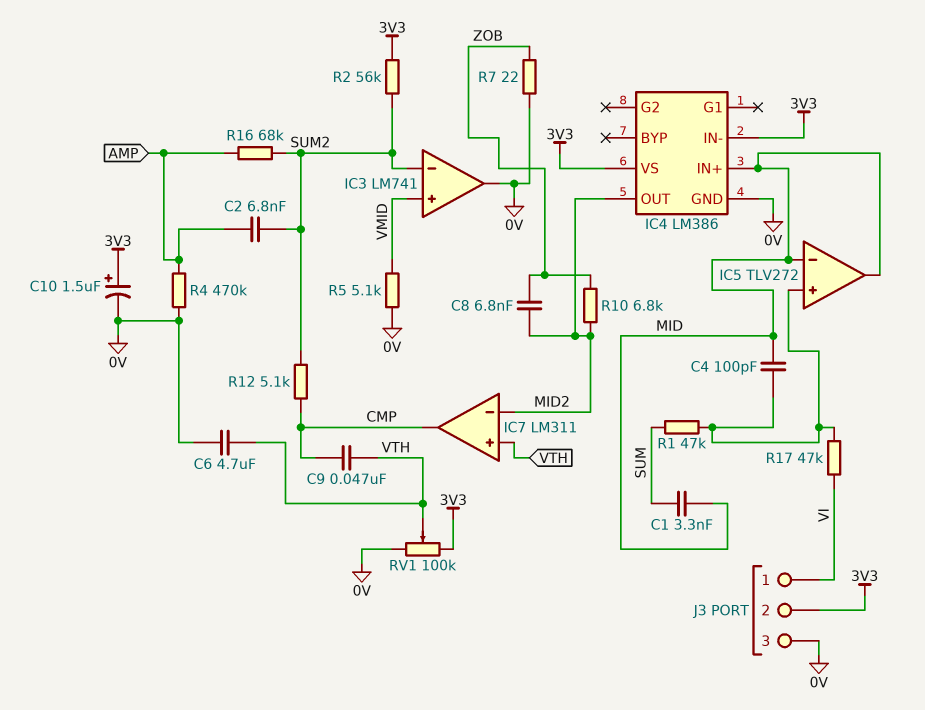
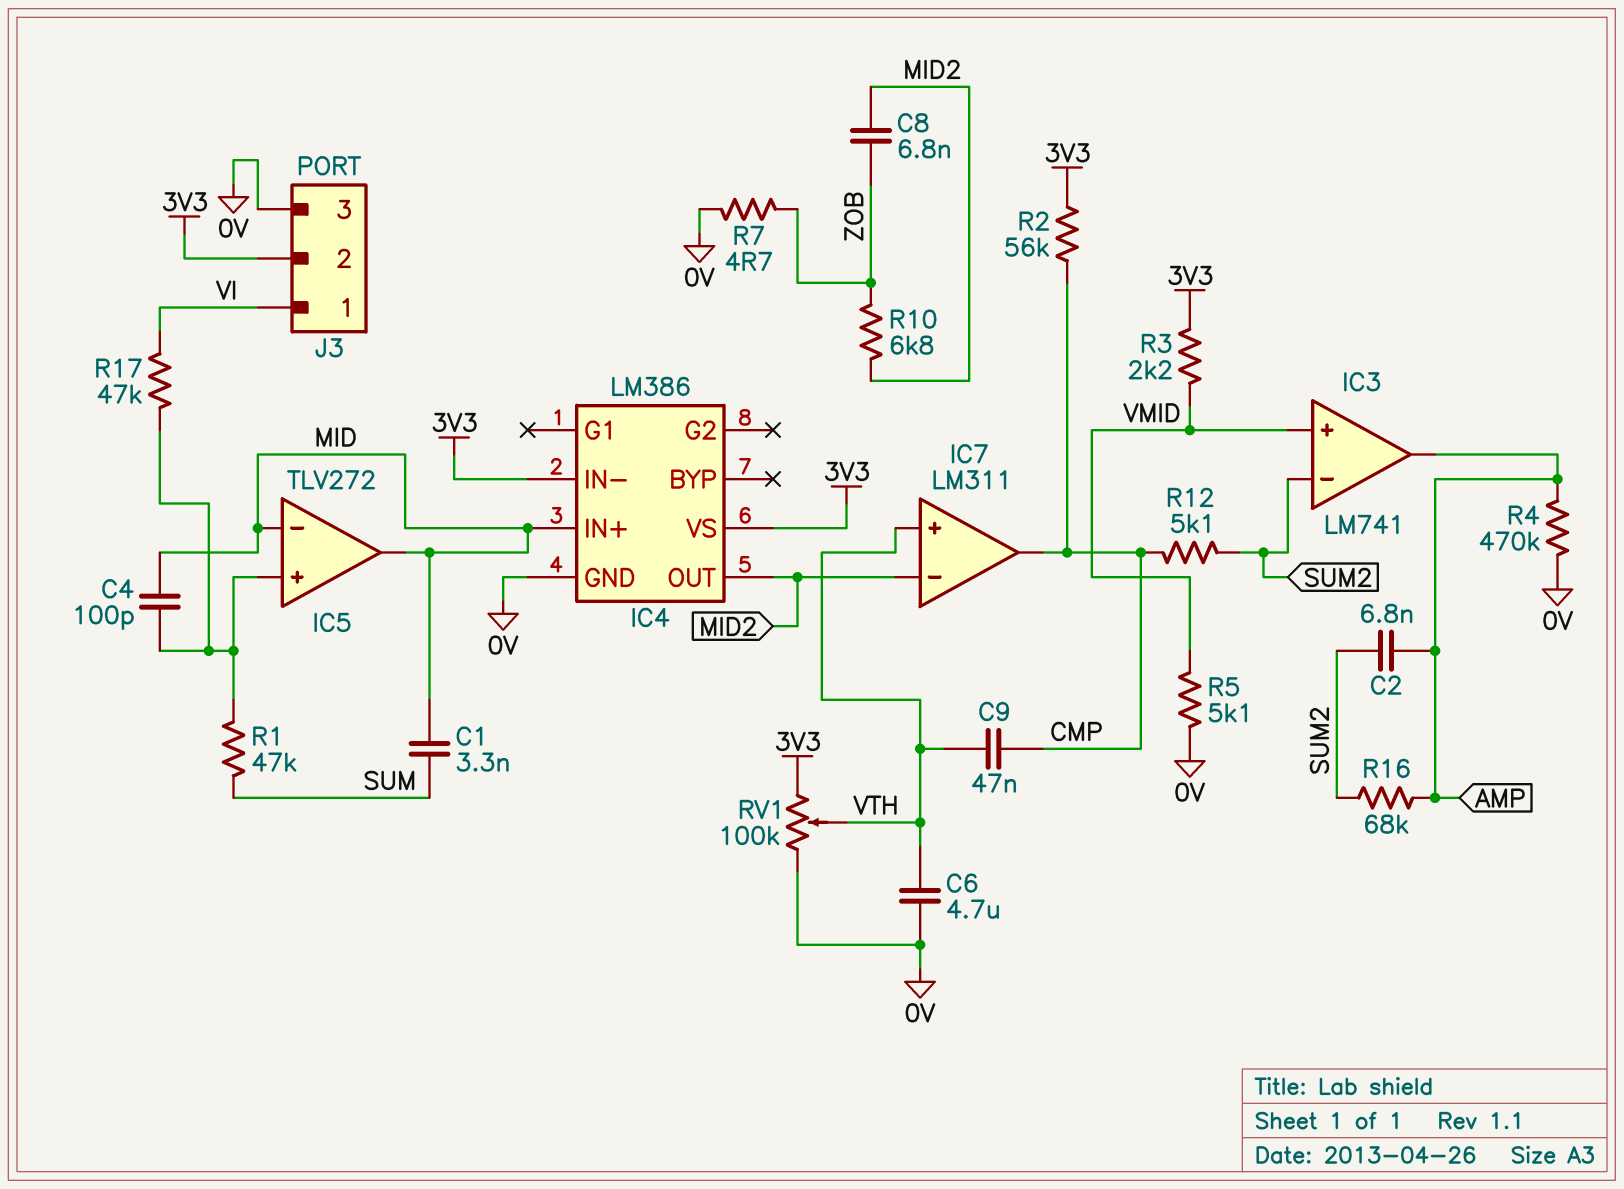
C10: 1.5uF (plus 3V3, minus 0V) -> none
IC3 pin out: 0V -> AMP
R2: 56k (3V3, SUM2) -> 56k (3V3, CMP)
R3: none -> 2.2k (3V3, VMID)
R7: 22 (0V, ZOB) -> 4.7 (0V, ZOB)

